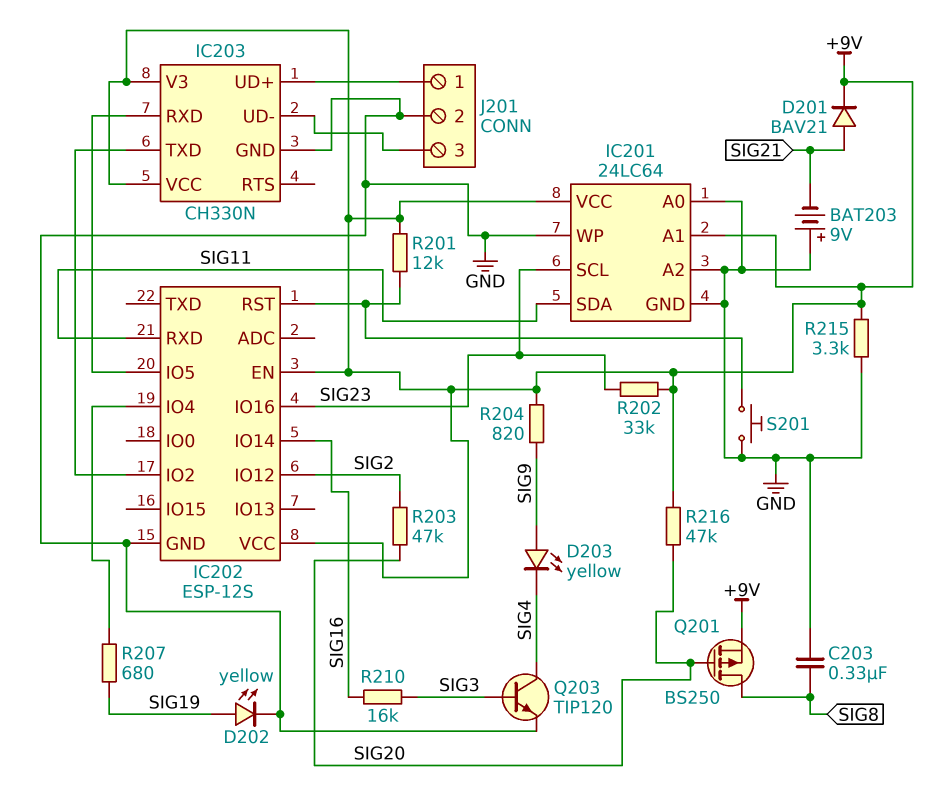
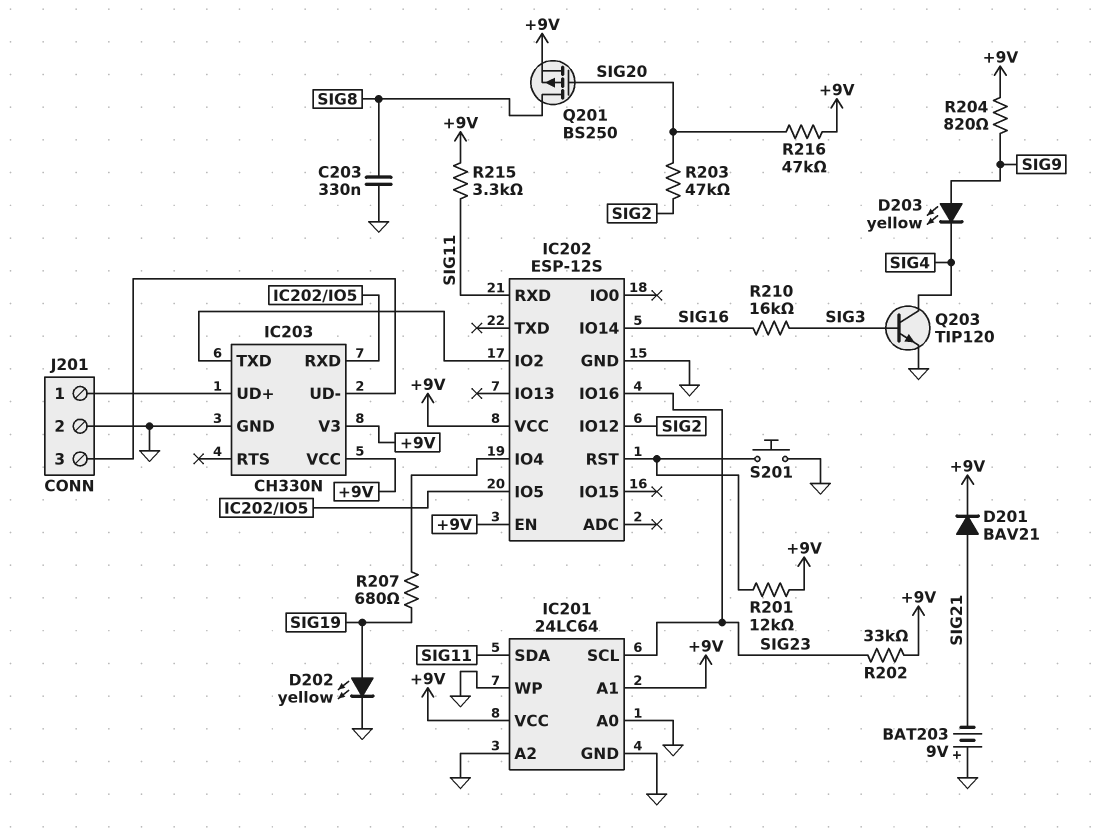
R215: 3.3k (+9V, GND) -> 3.3k (+9V, SIG11)

